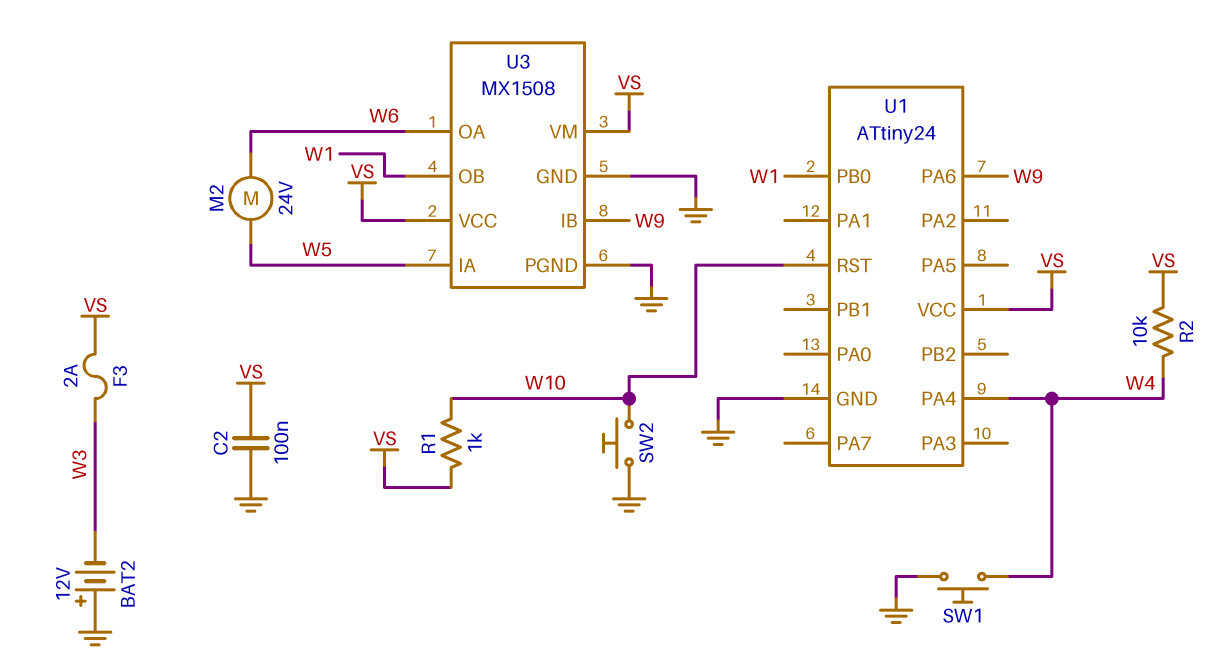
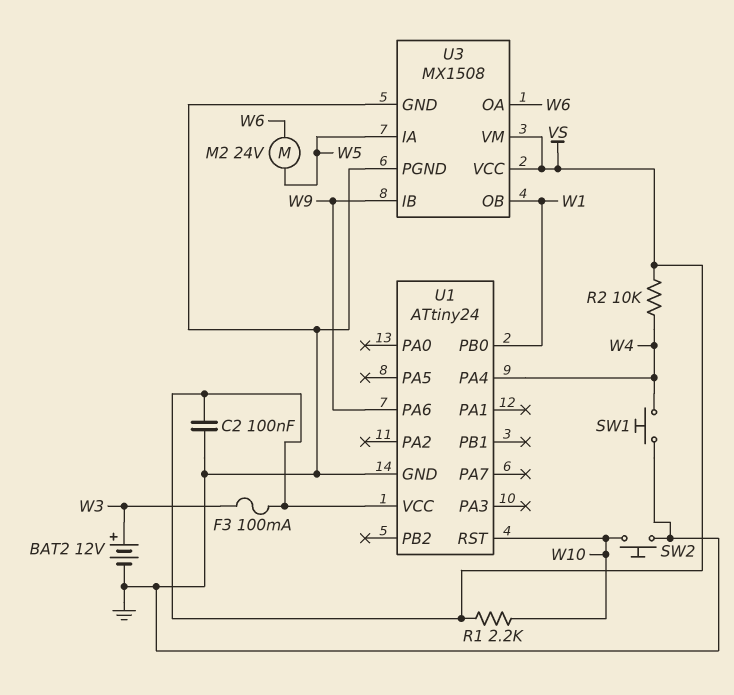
BAT2: 12V (plus GND, minus W3) -> 12V (plus W3, minus GND)
F3: 2A (VS, W3) -> 100mA (VS, W3)
R1: 1k (VS, W10) -> 2.2k (VS, W10)

